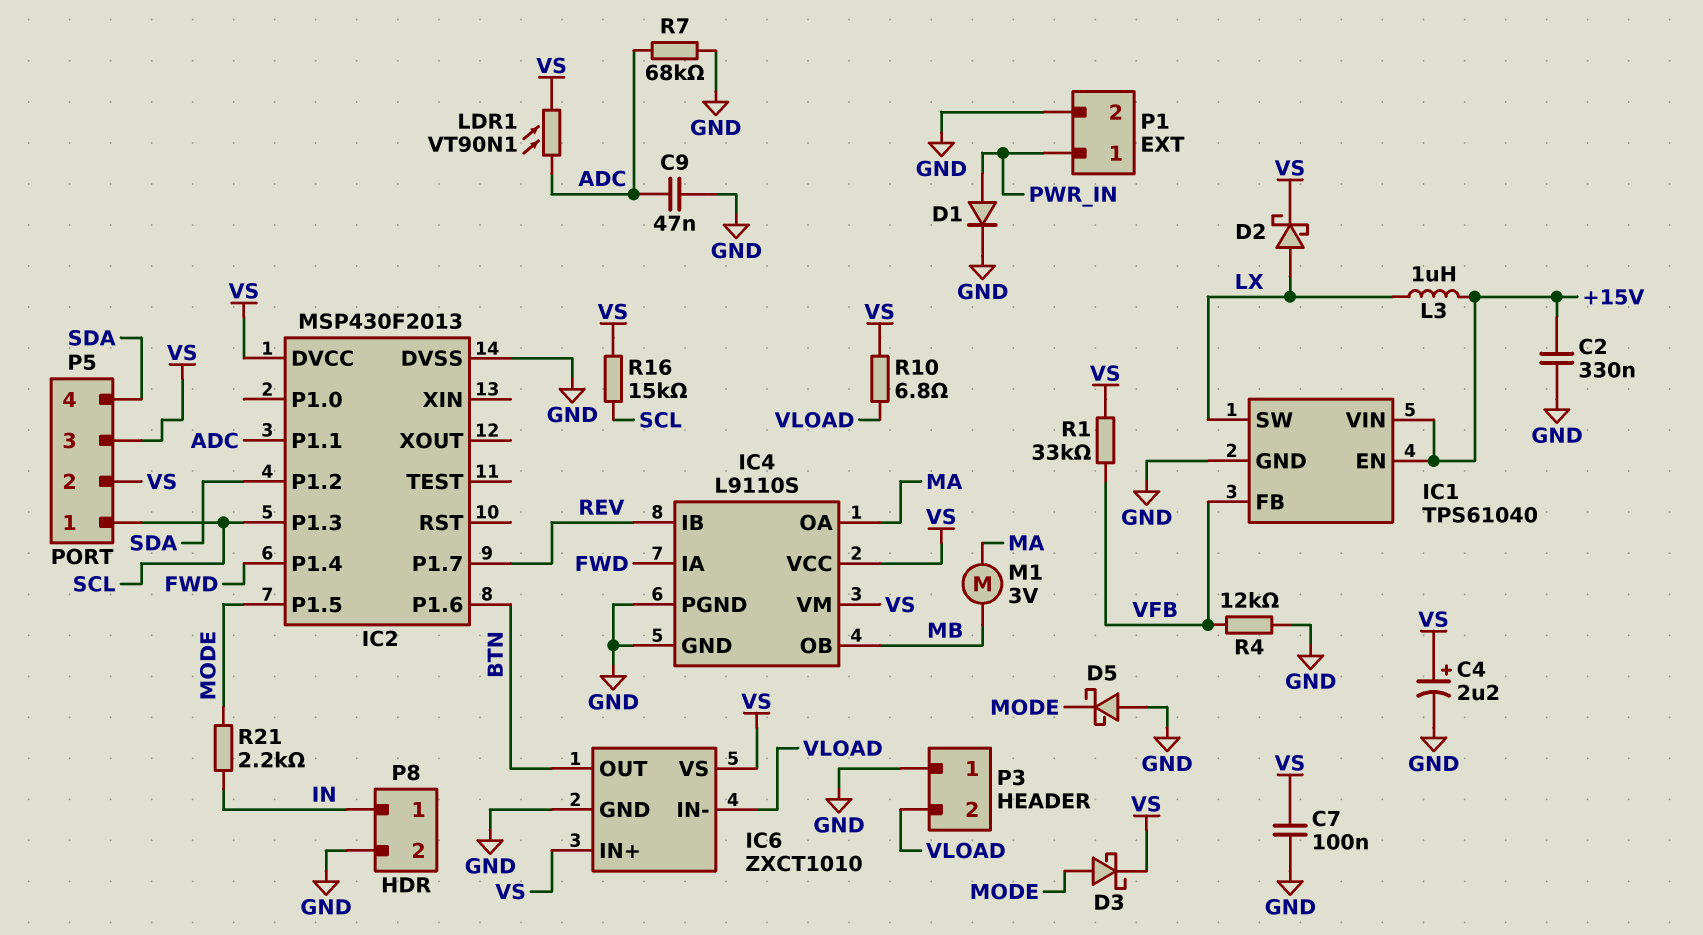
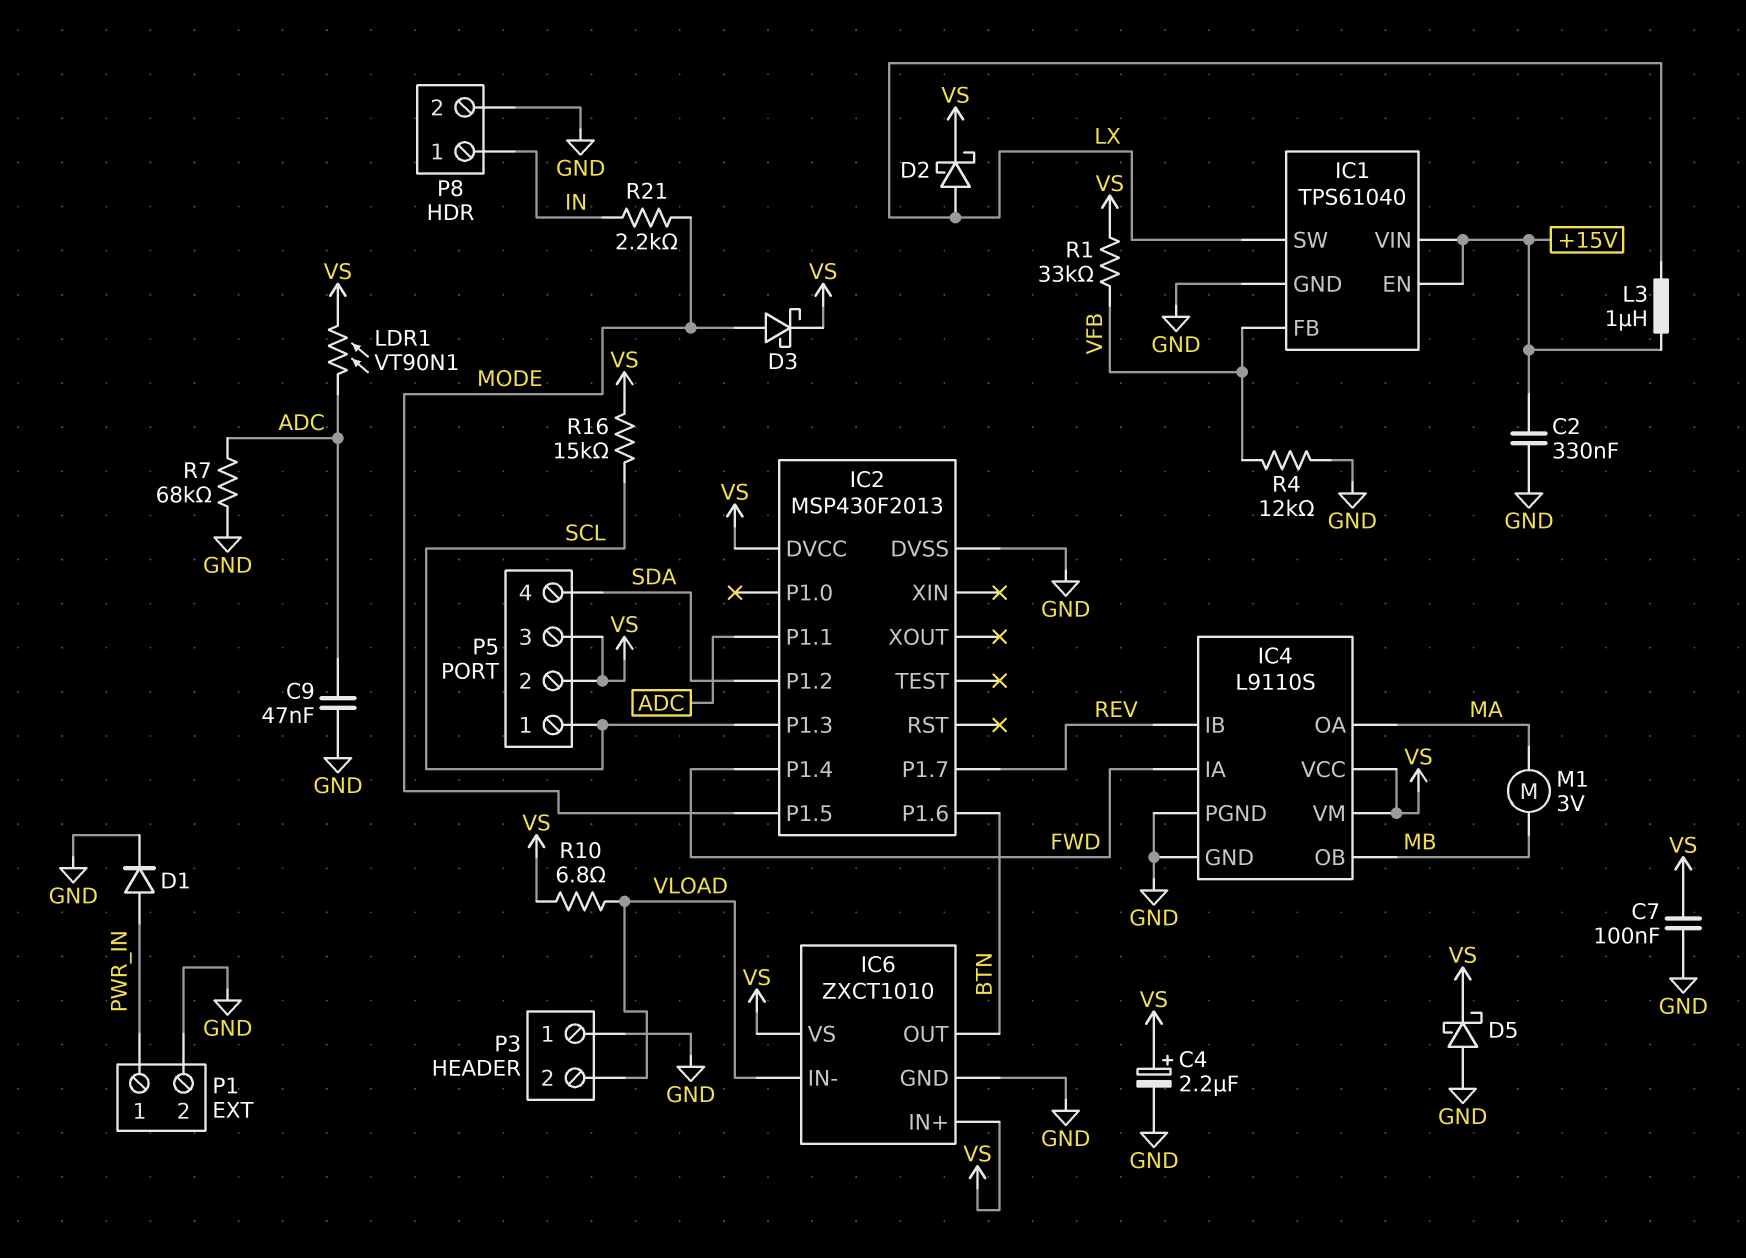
D5: schottky (A GND, K MODE) -> schottky (A GND, K VS)

